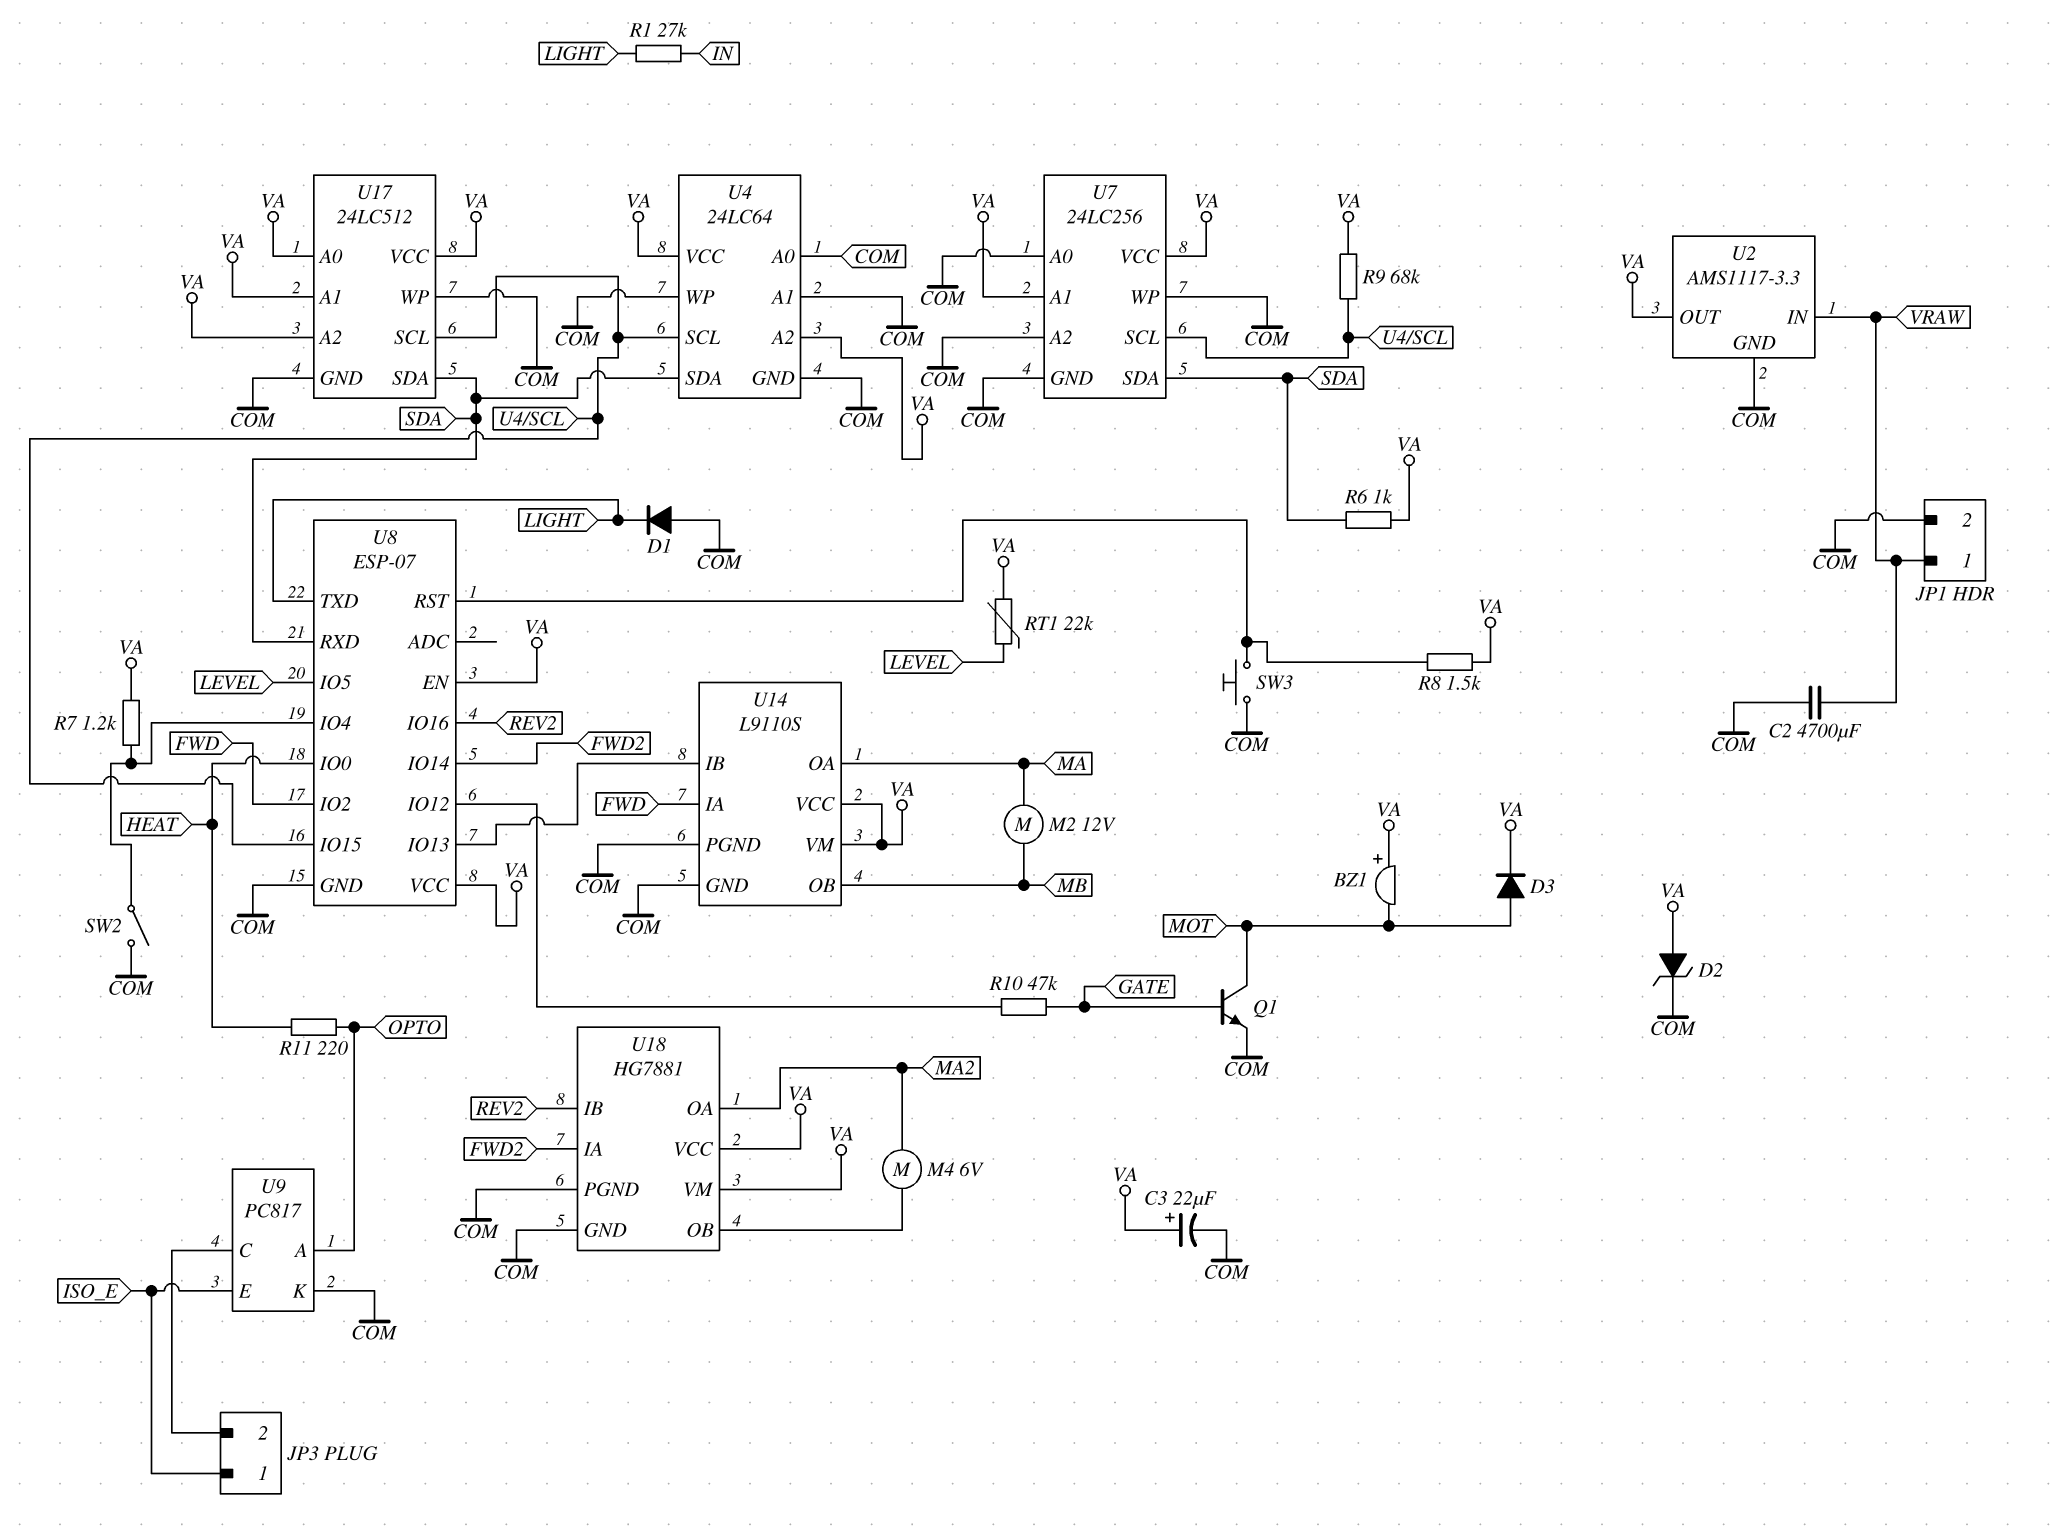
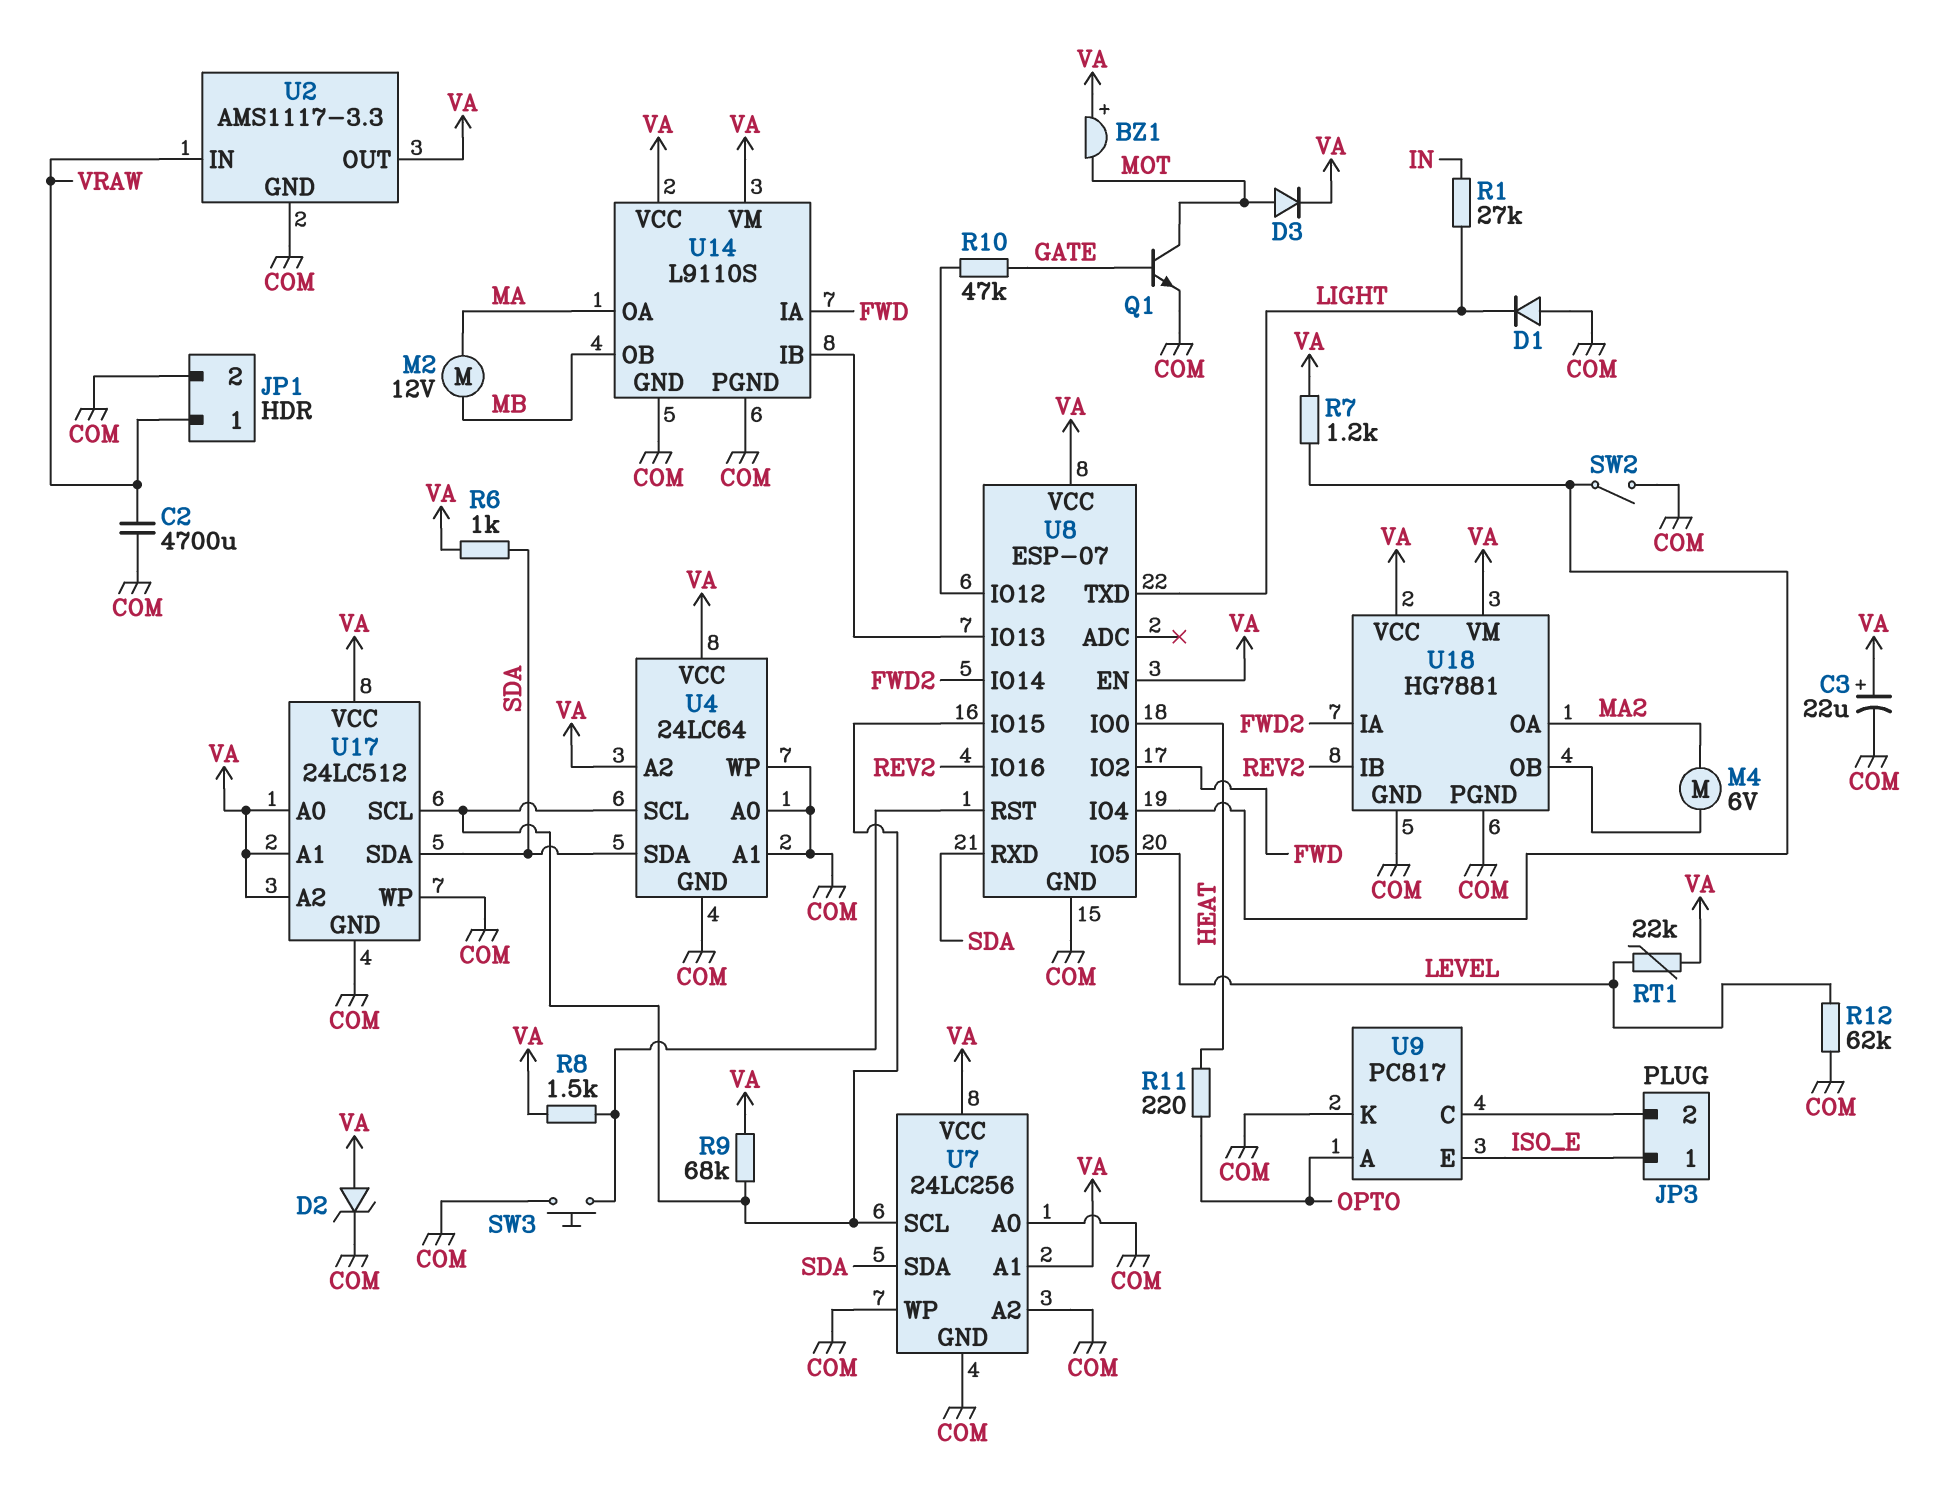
R12: none -> 62k (COM, LEVEL)

